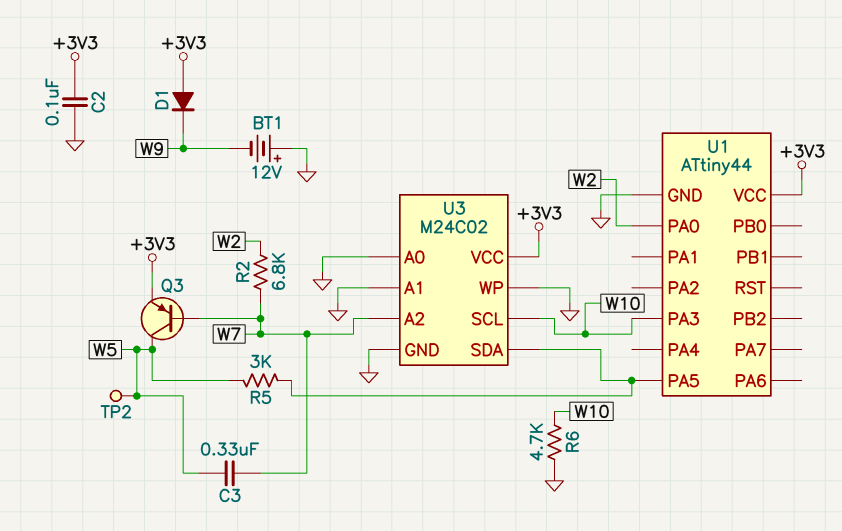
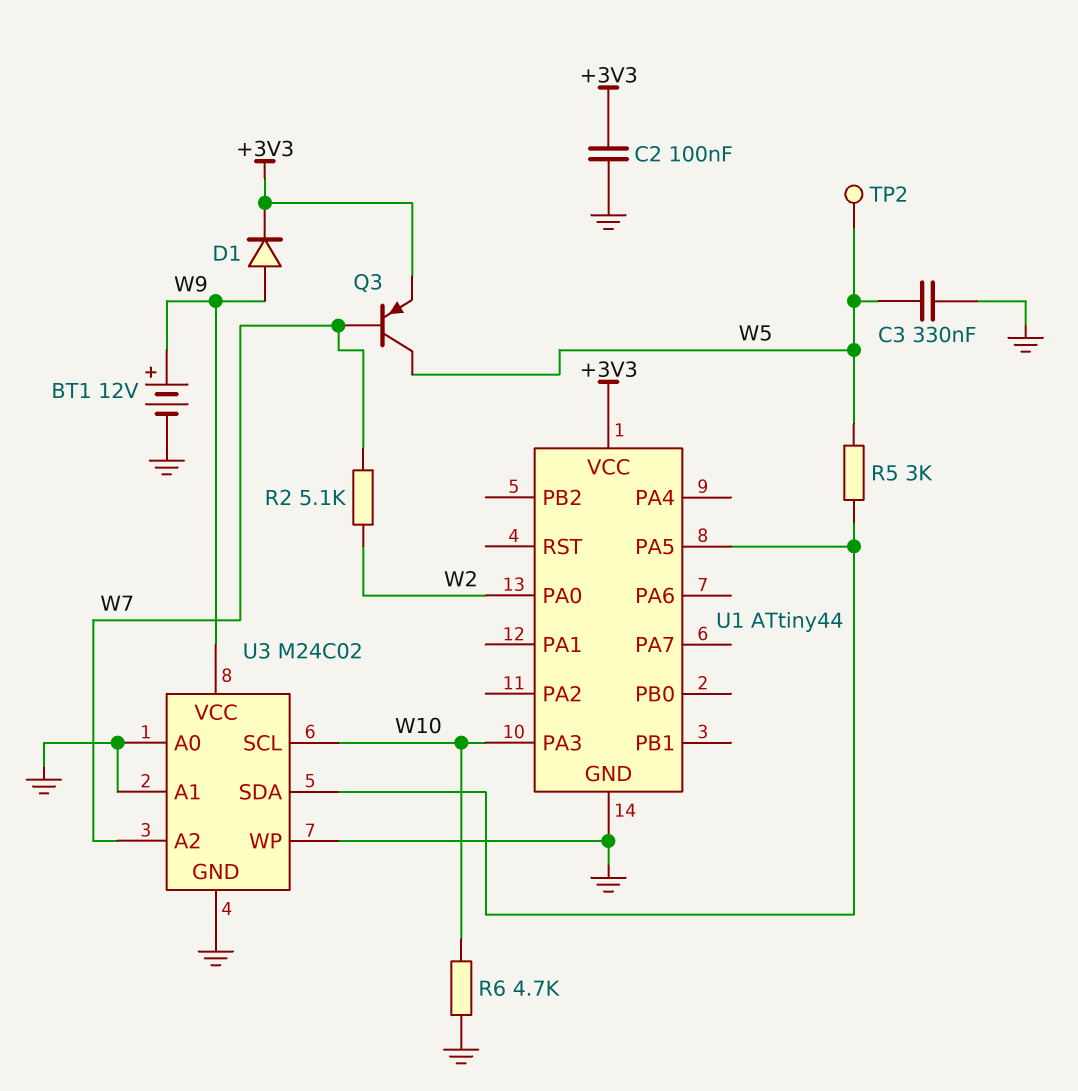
BT1: 12V (plus GND, minus W9) -> 12V (plus W9, minus GND)
C3: 330nF (W5, W7) -> 330nF (GND, W5)
D1: diode (A +3V3, K W9) -> diode (A W9, K +3V3)
R2: 6.8k (W2, W7) -> 5.1k (W2, W7)
U3 pin VCC: +3V3 -> W9

